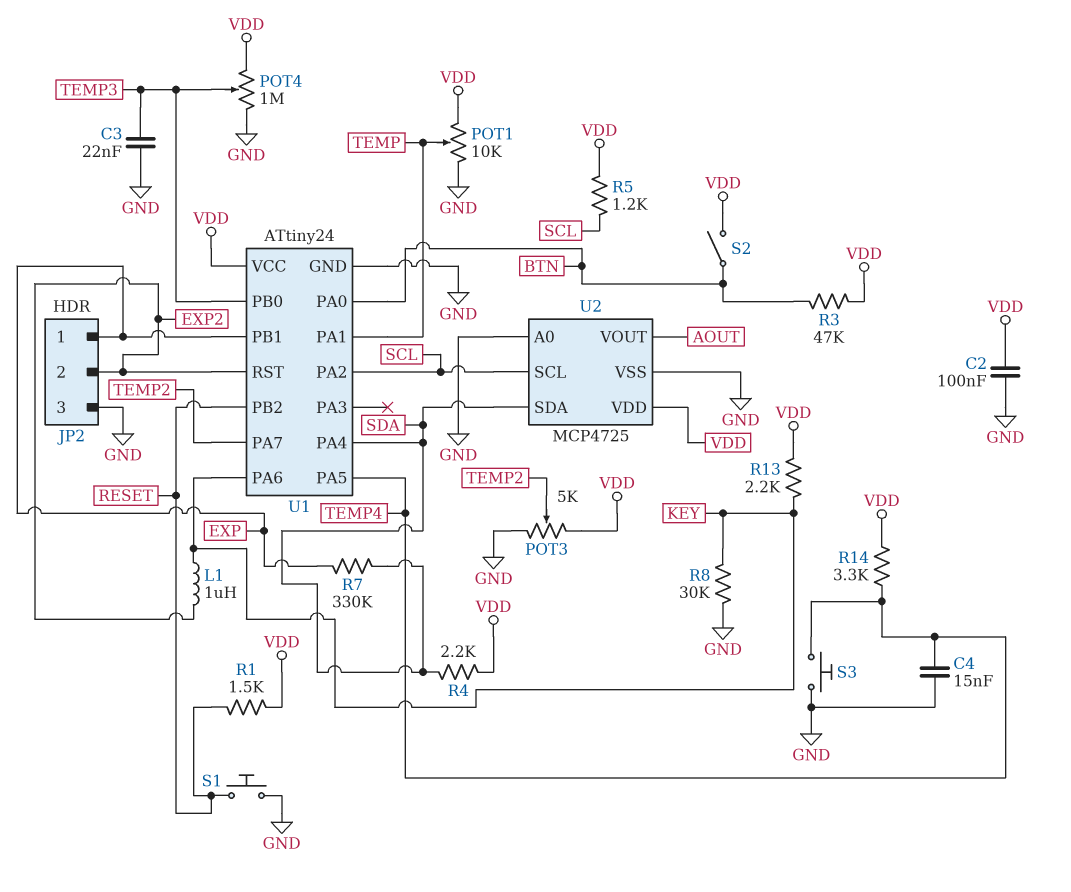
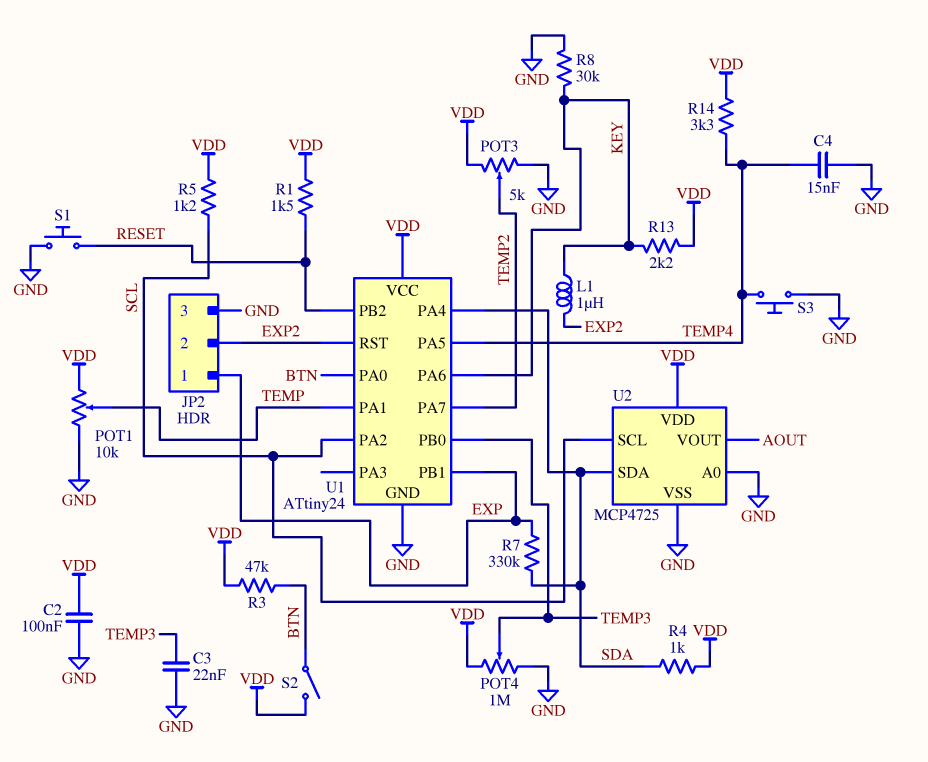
R4: 2.2k (SDA, VDD) -> 1k (SDA, VDD)

